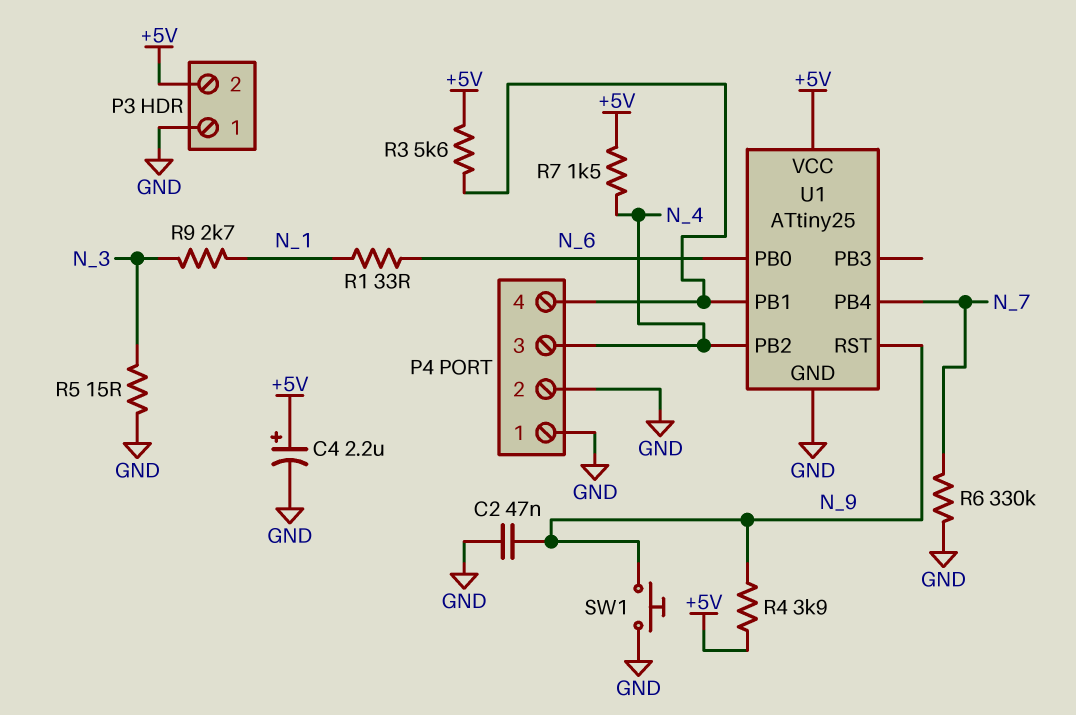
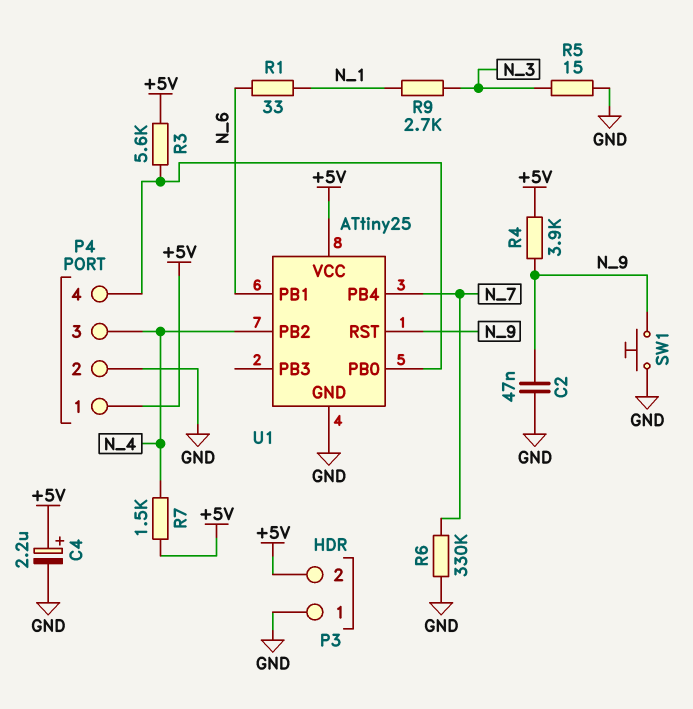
P4 pin 1: GND -> +5V
U1 pin PB0: N_6 -> P4/4
U1 pin PB1: P4/4 -> N_6

